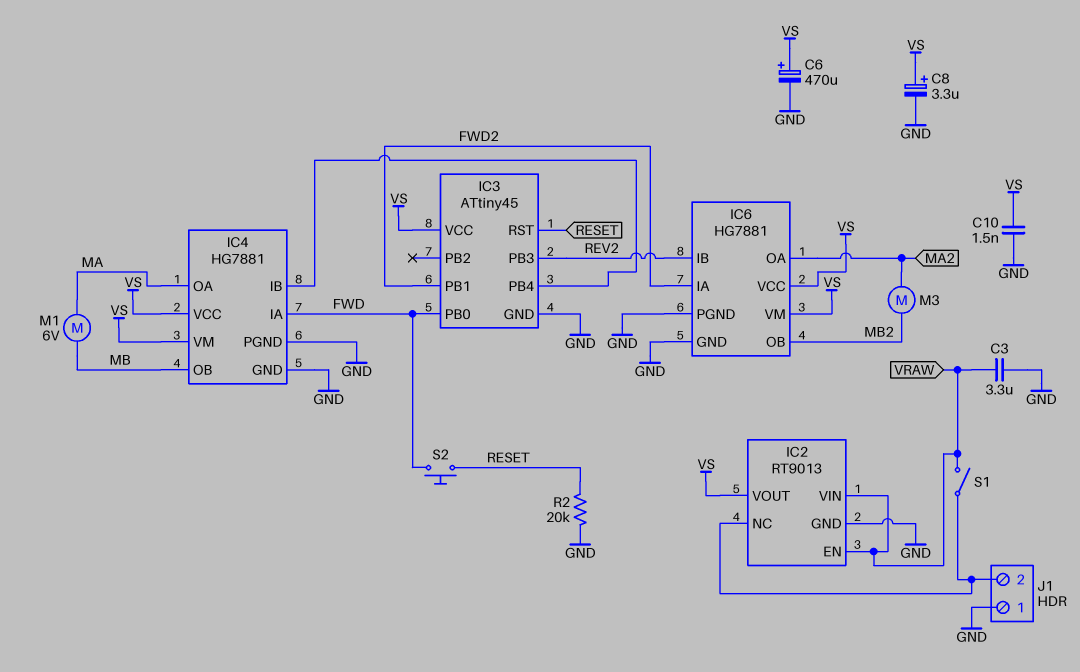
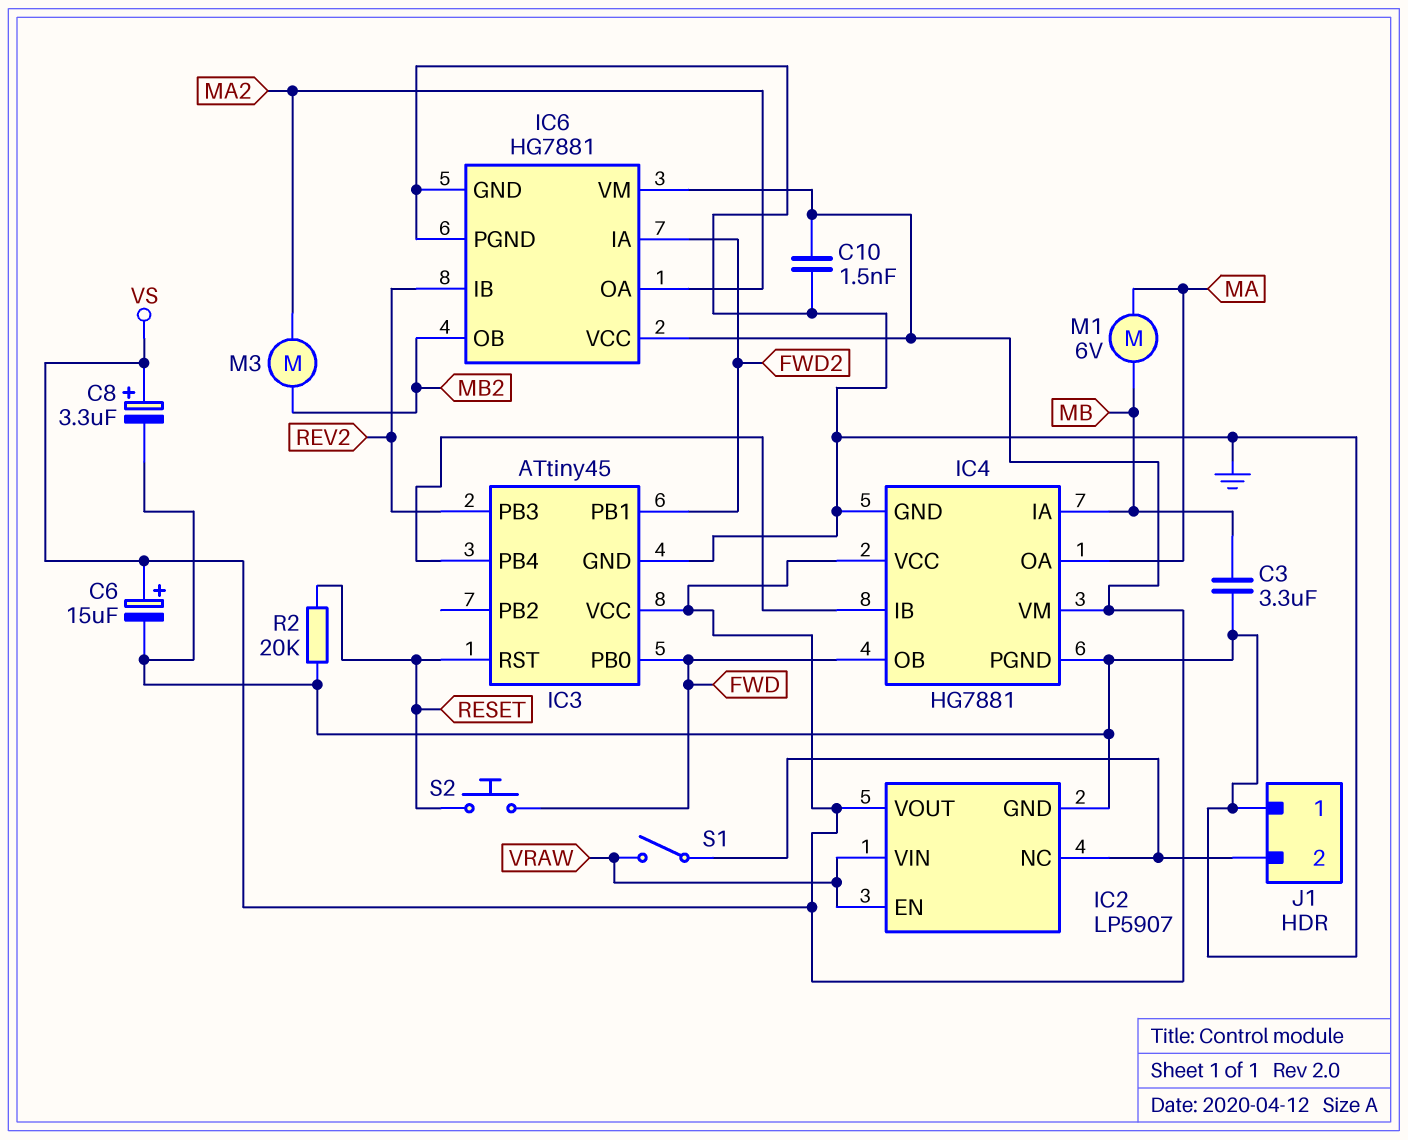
C3: 3.3uF (GND, VRAW) -> 3.3uF (GND, MB)
C6: 470uF (plus VS, minus GND) -> 15uF (plus VS, minus GND)
IC2: RT9013 -> LP5907
IC4 pin IA: FWD -> MB
IC4 pin OB: MB -> FWD

